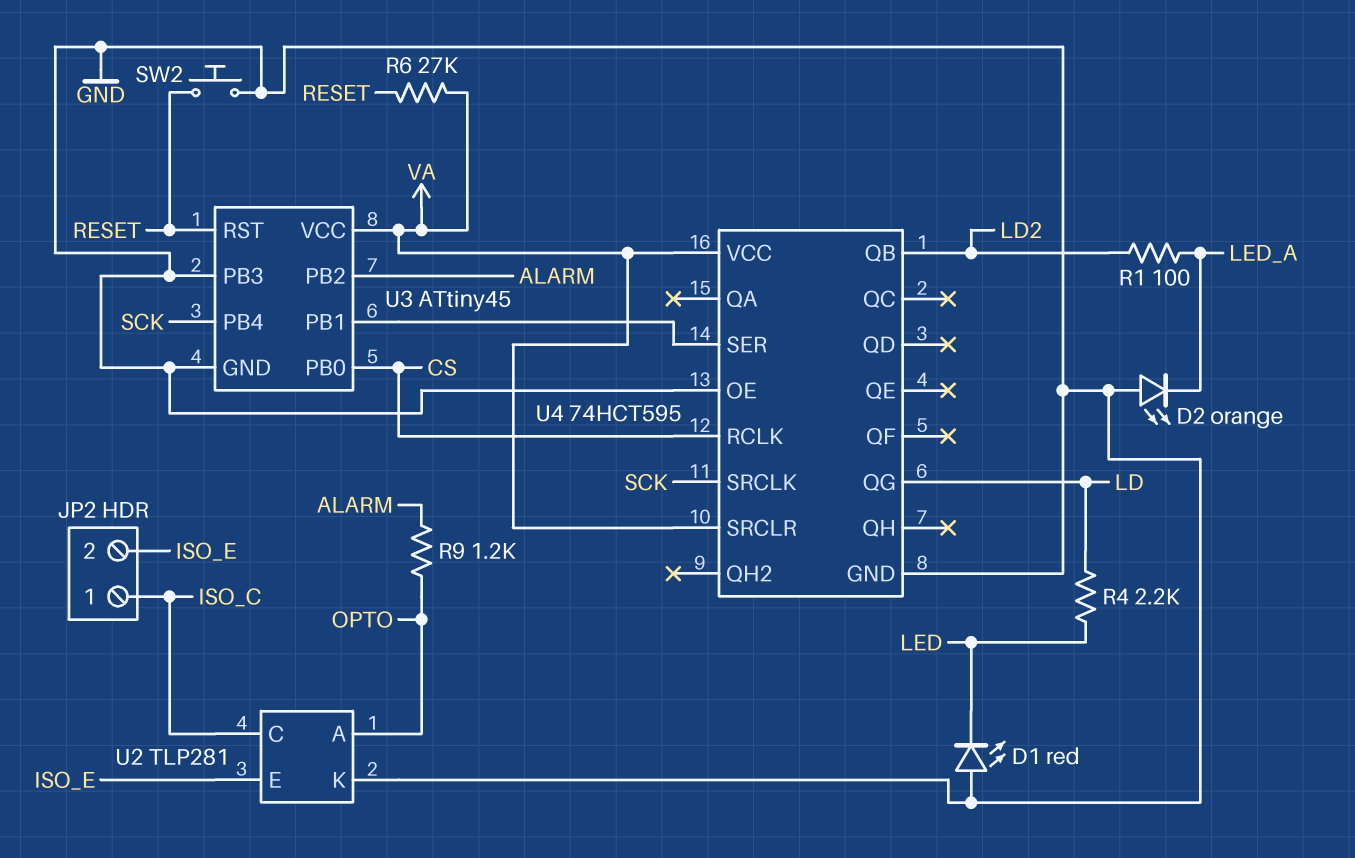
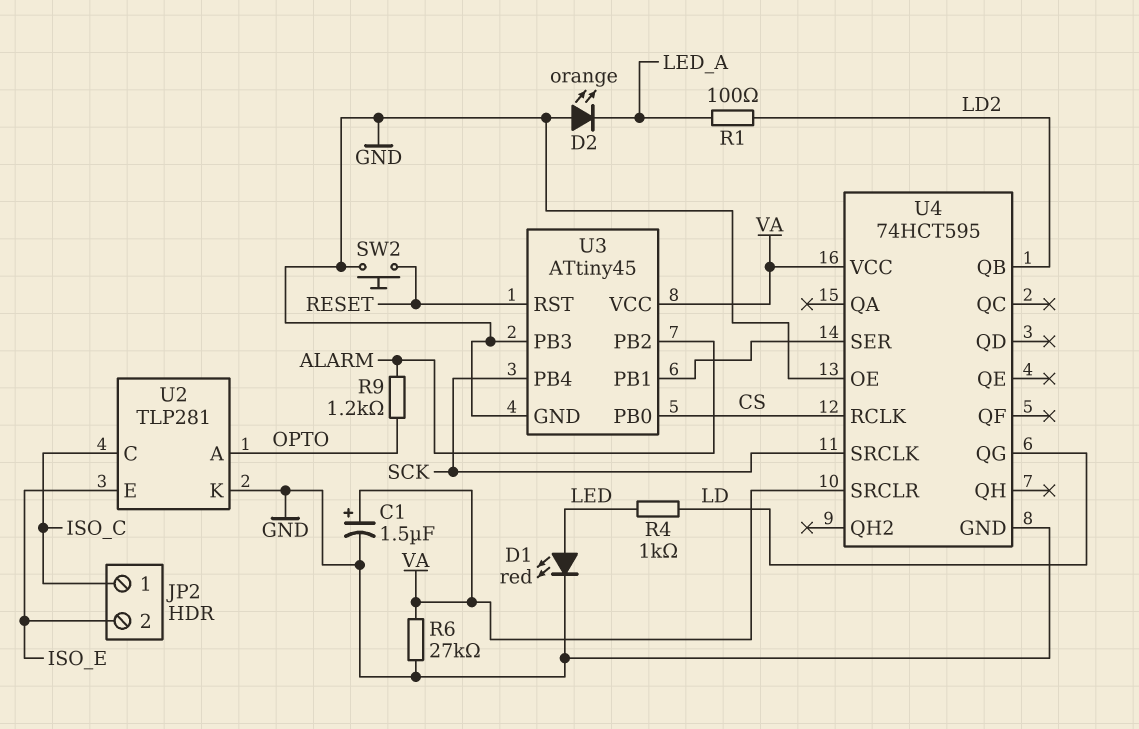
C1: none -> 1.5uF (plus VA, minus GND)
D1: LED red (A GND, K LED) -> LED red (A LED, K GND)
R4: 2.2k (LD, LED) -> 1k (LD, LED)
R6: 27k (RESET, VA) -> 27k (GND, VA)

